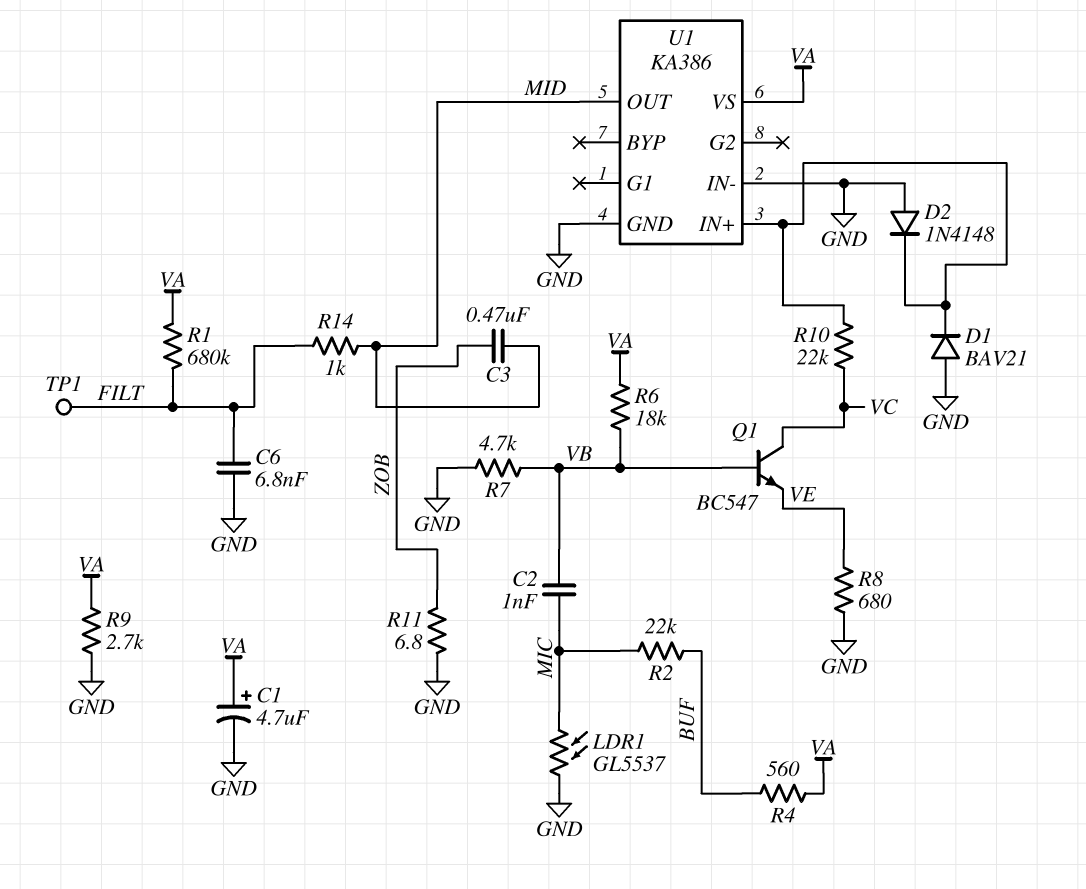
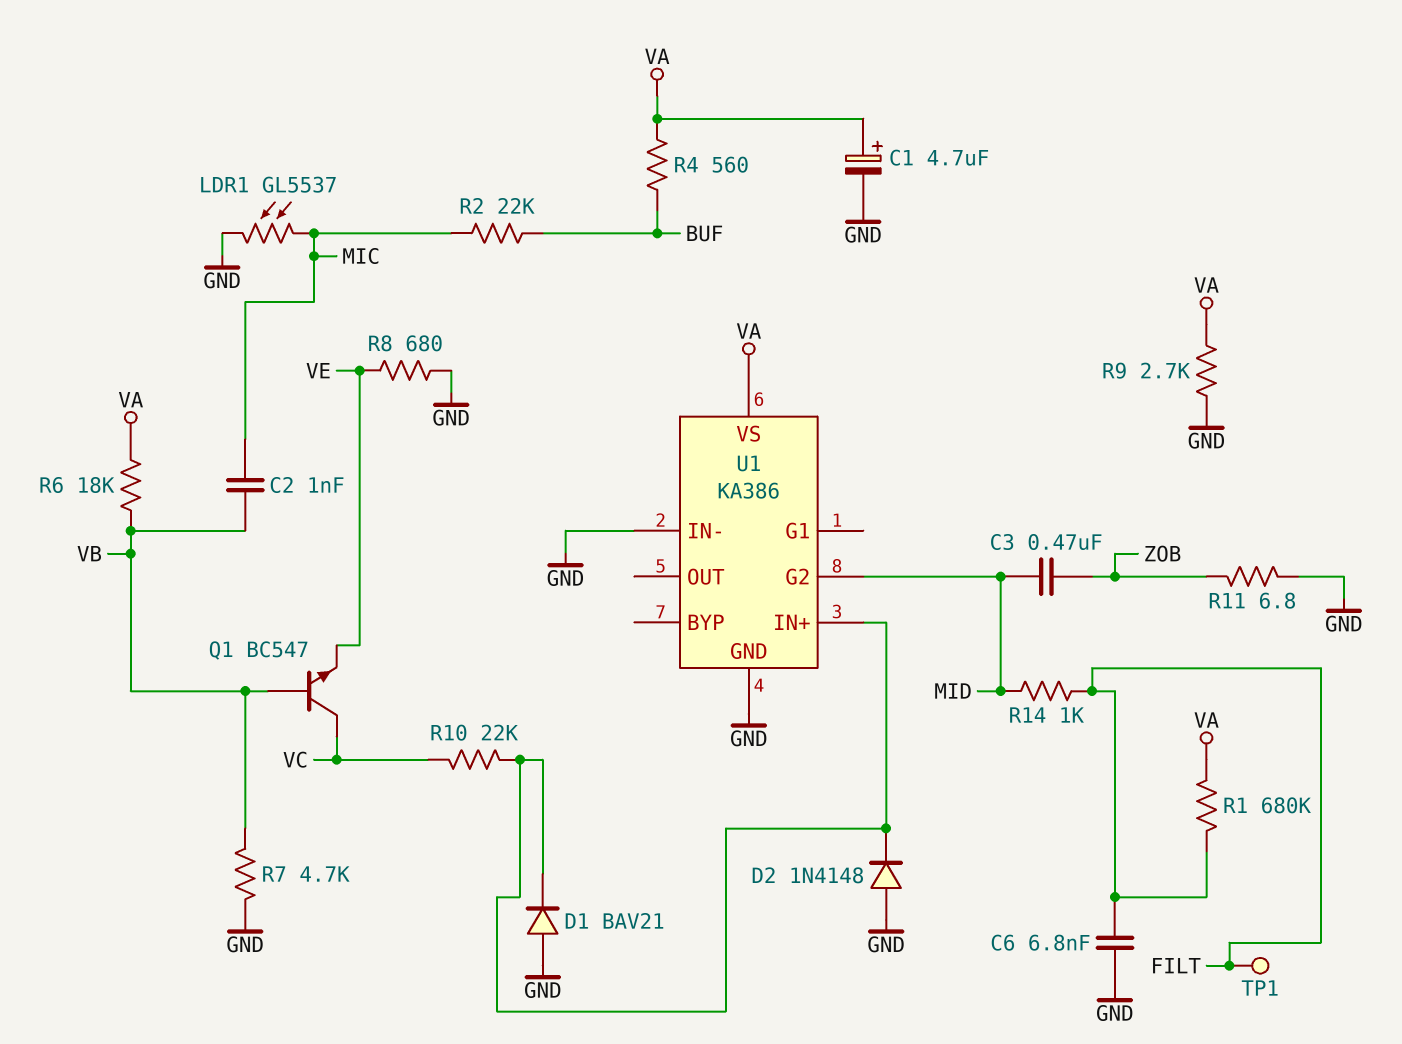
U1 pin G2: none -> MID
U1 pin OUT: MID -> none

